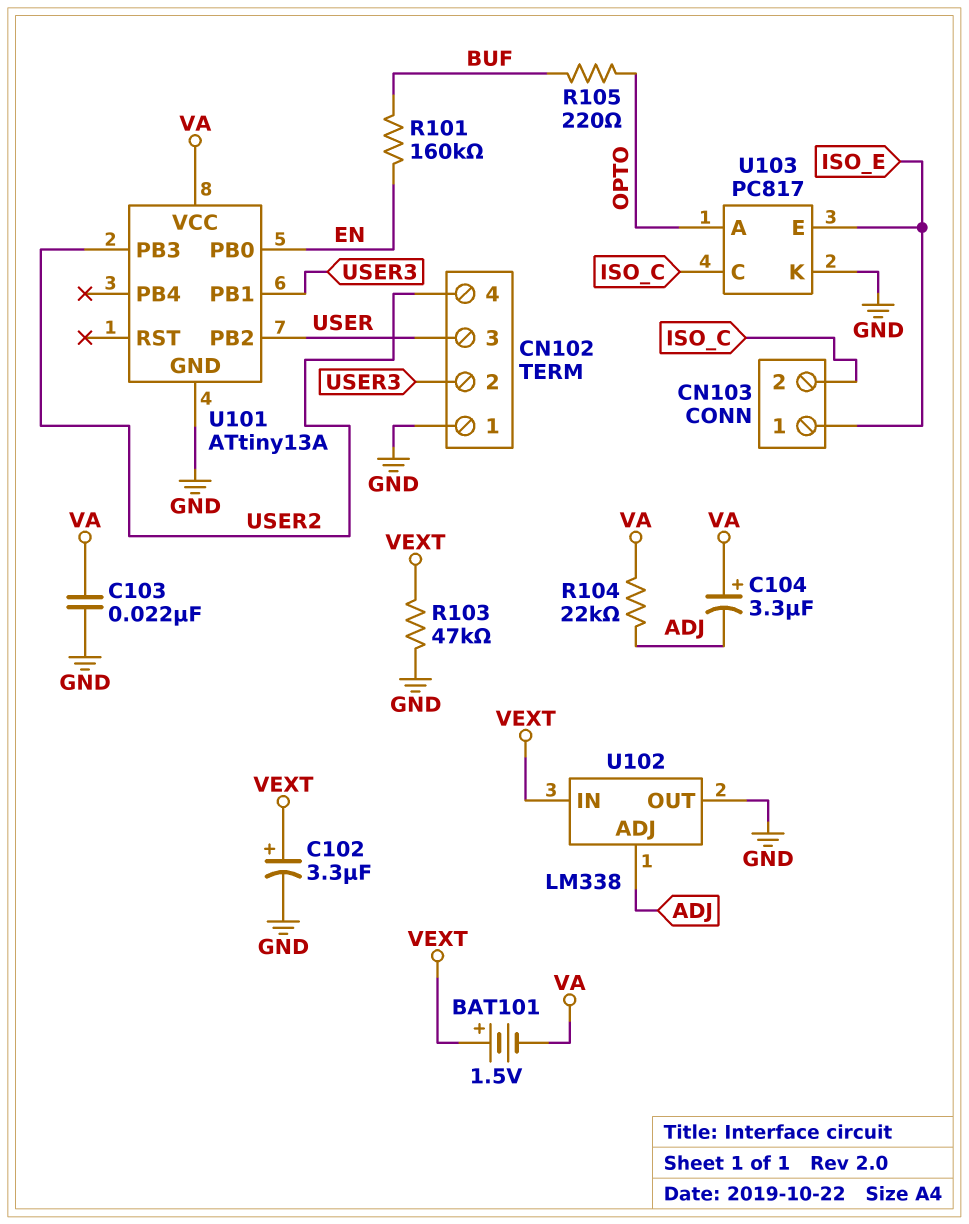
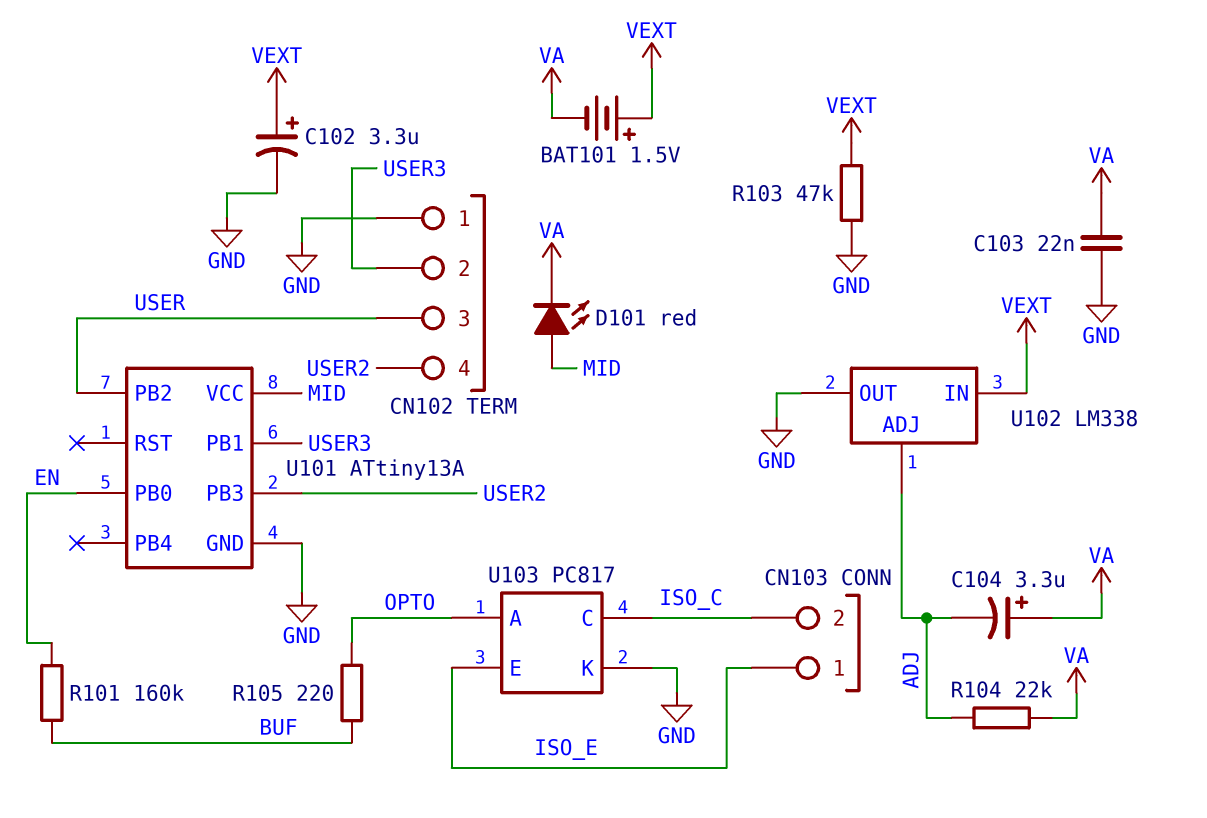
D101: none -> LED red (A MID, K VA)
U101 pin VCC: VA -> MID

